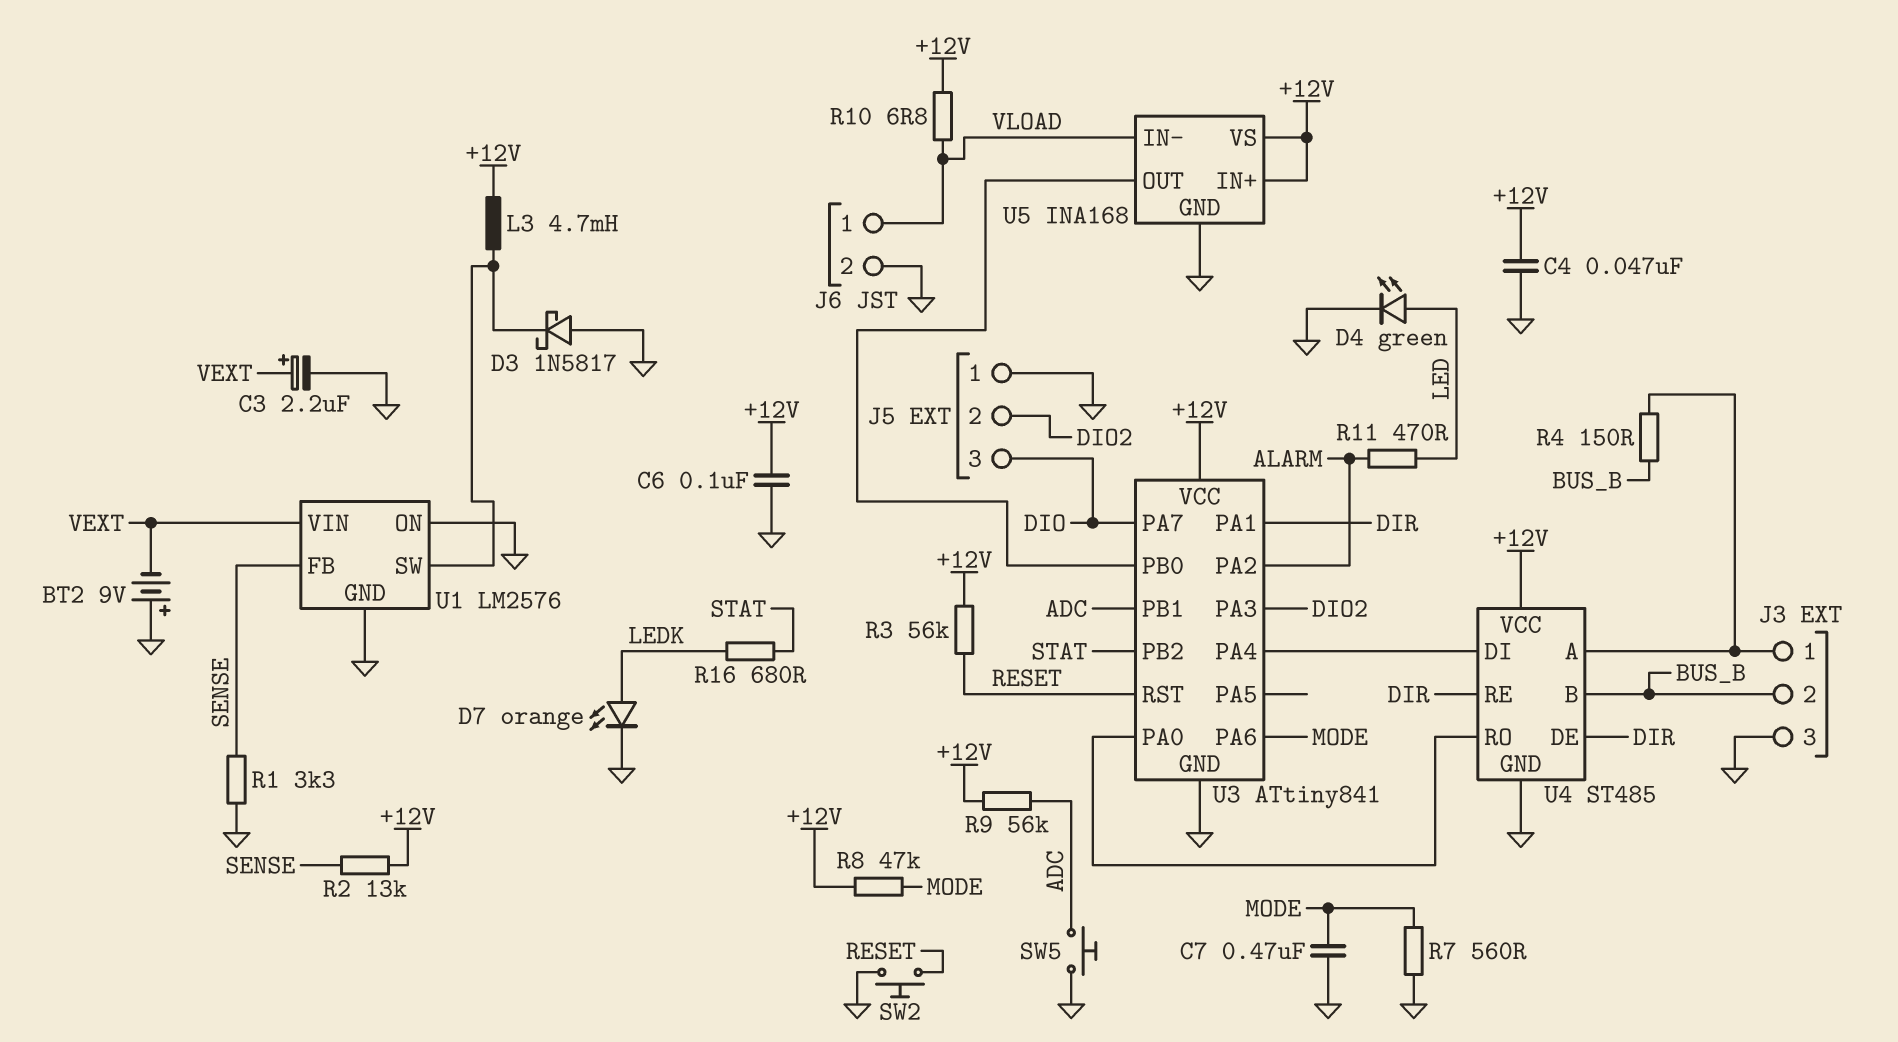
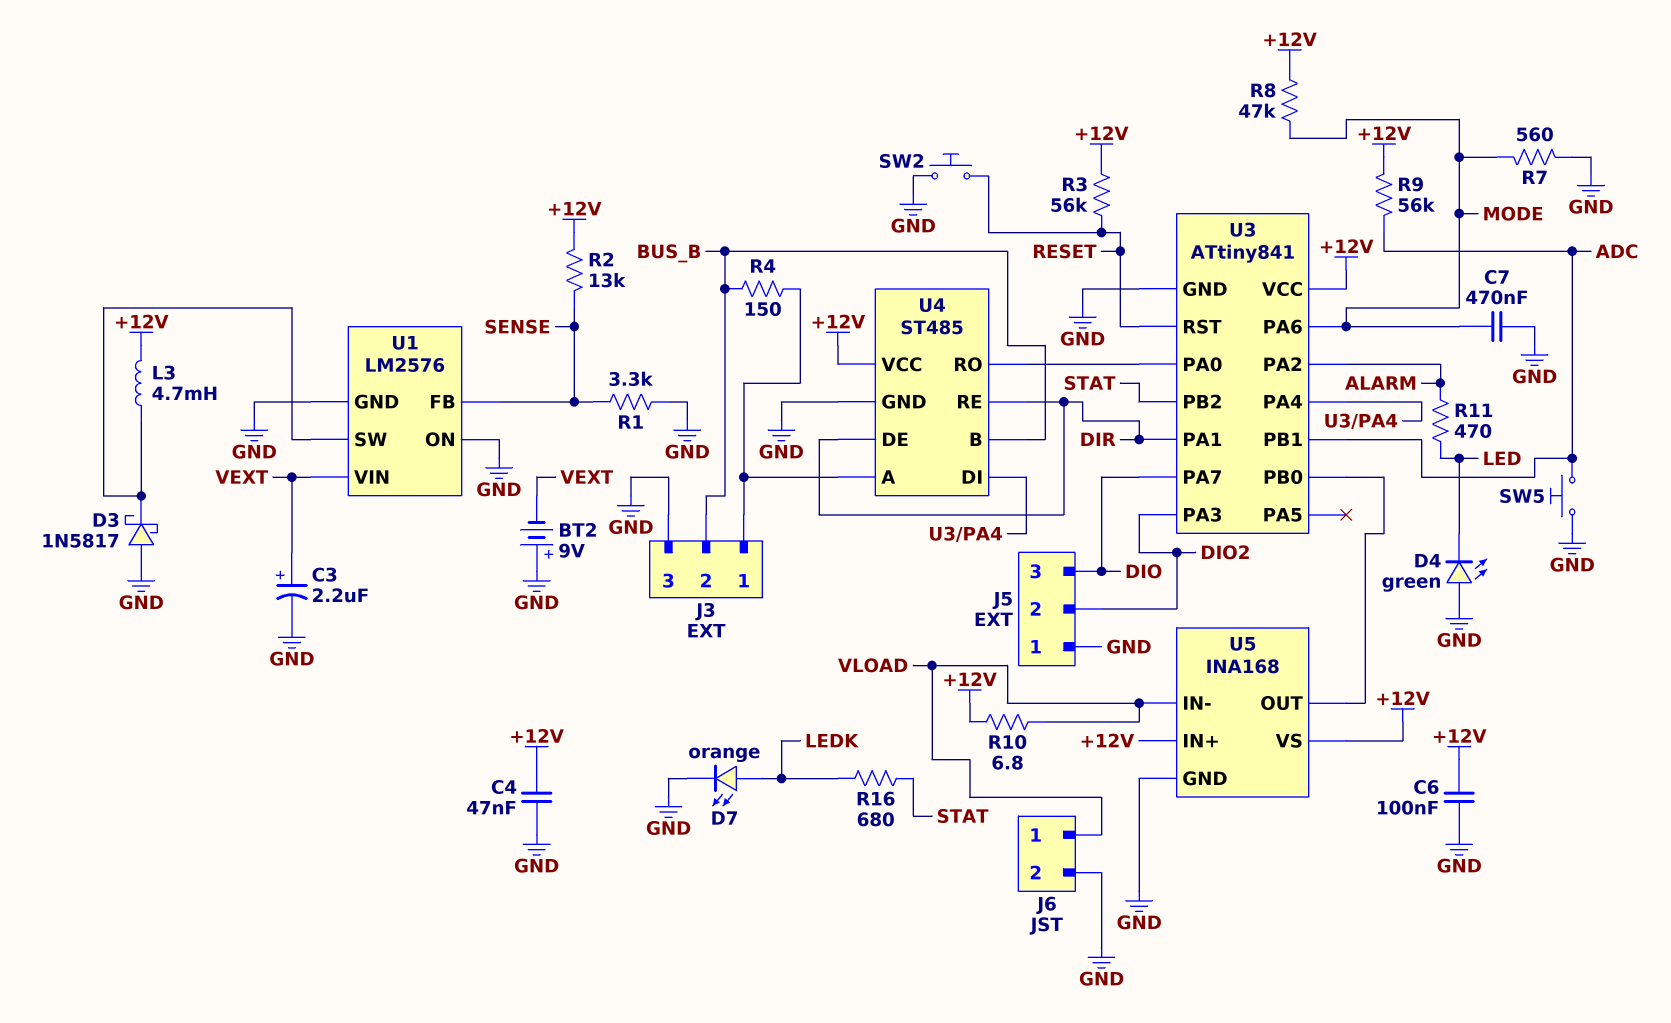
D4: LED green (A LED, K GND) -> LED green (A GND, K LED)

